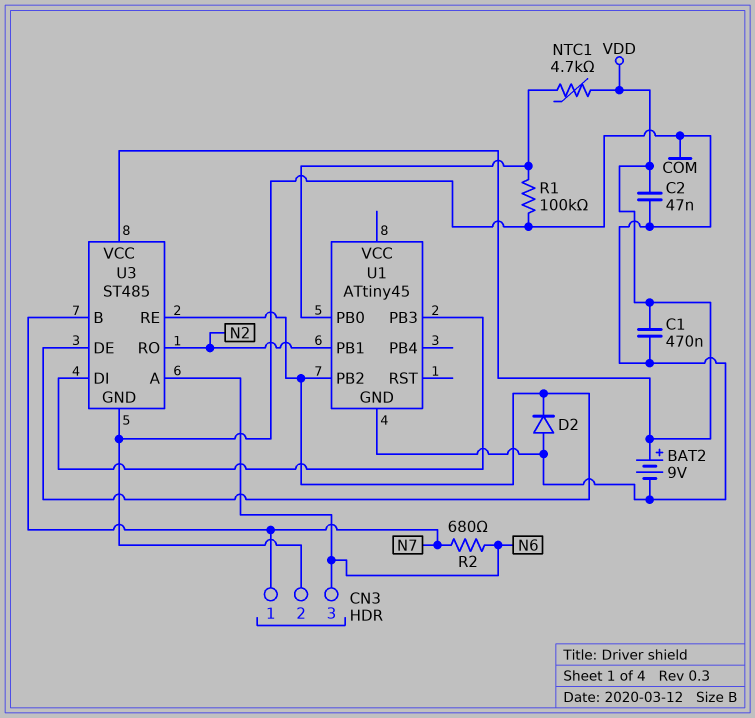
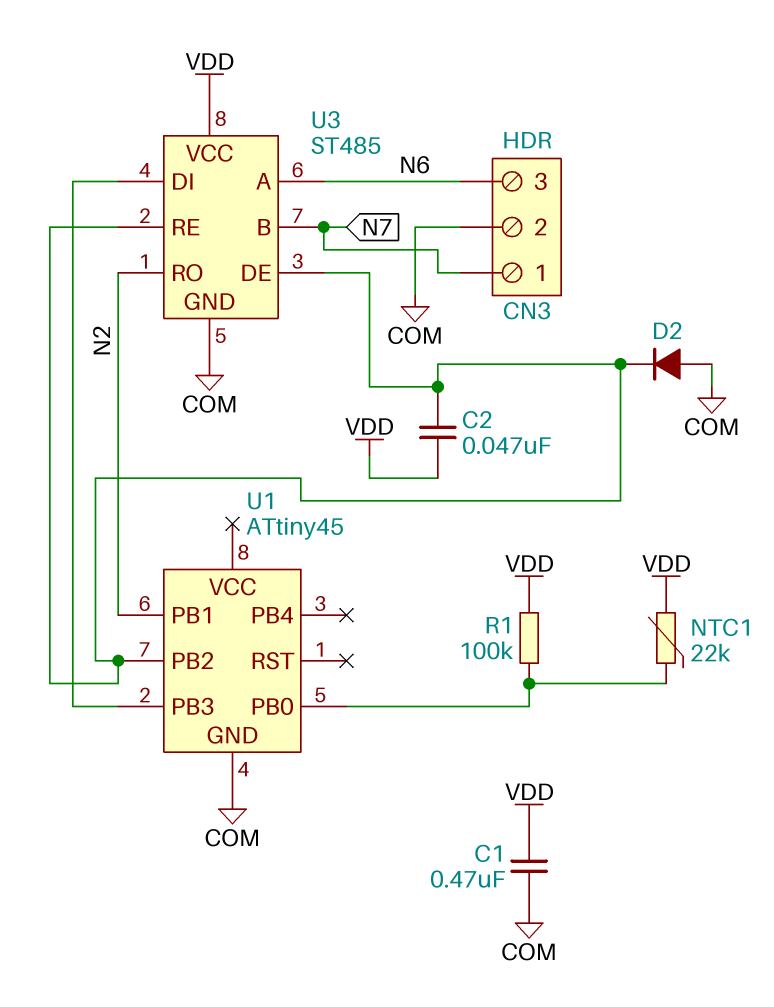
BAT2: 9V (plus VDD, minus COM) -> none
C2: 47nF (COM, VDD) -> 47nF (U1/PB2, VDD)
NTC1: 4.7k (U1/PB0, VDD) -> 22k (U1/PB0, VDD)
R1: 100k (COM, U1/PB0) -> 100k (U1/PB0, VDD)
R2: 680 (N6, N7) -> none

